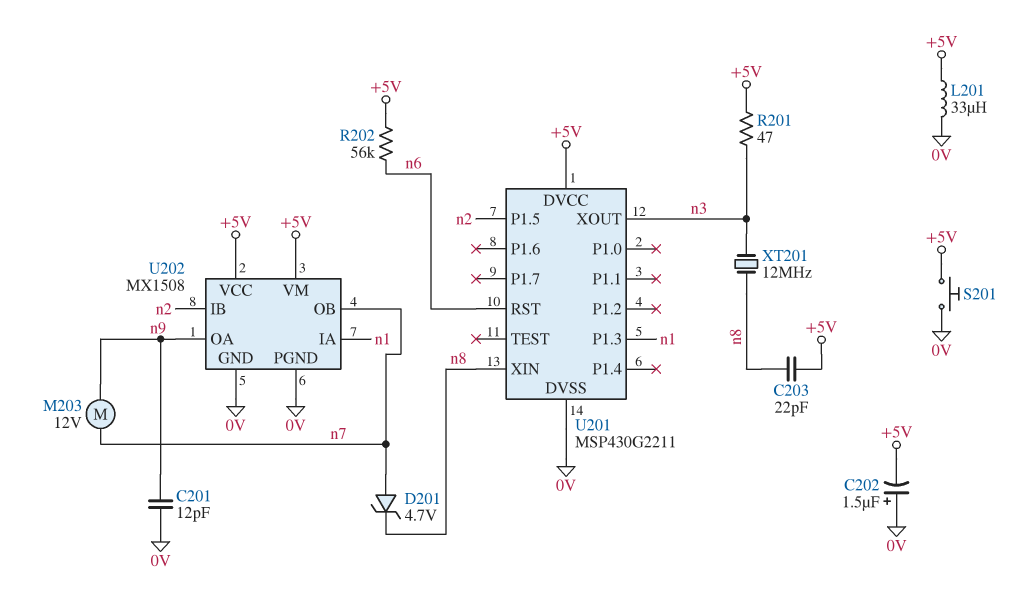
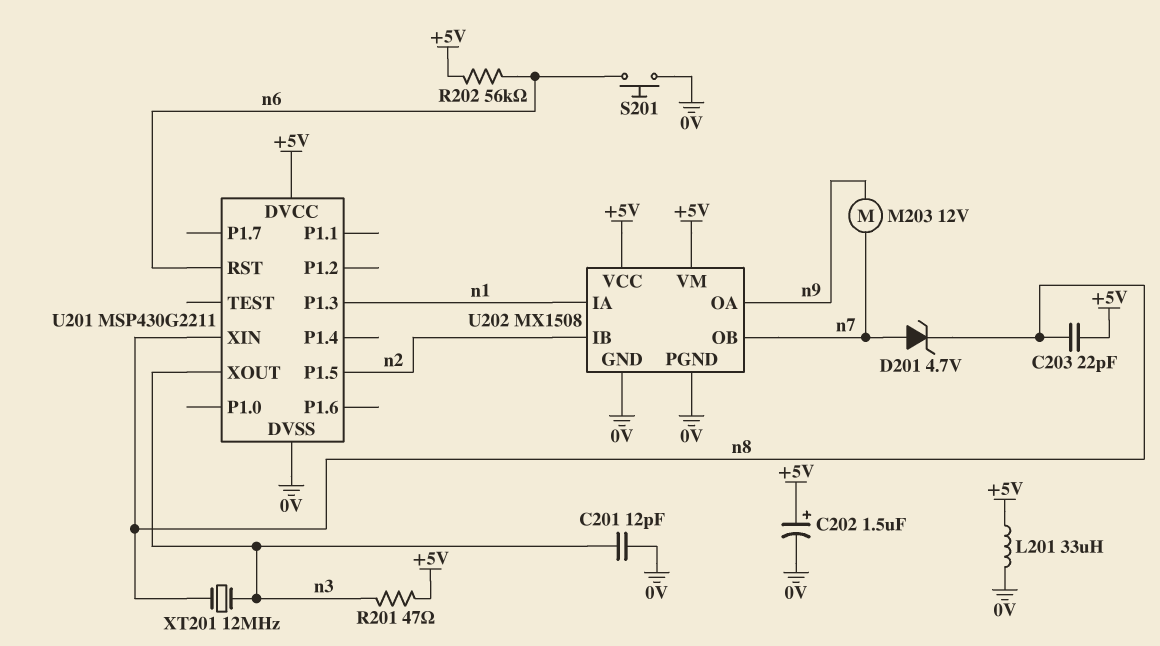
C201: 12pF (0V, n9) -> 12pF (0V, n3)
C202: 1.5uF (plus 0V, minus +5V) -> 1.5uF (plus +5V, minus 0V)
S201: button (+5V, 0V) -> button (0V, n6)

